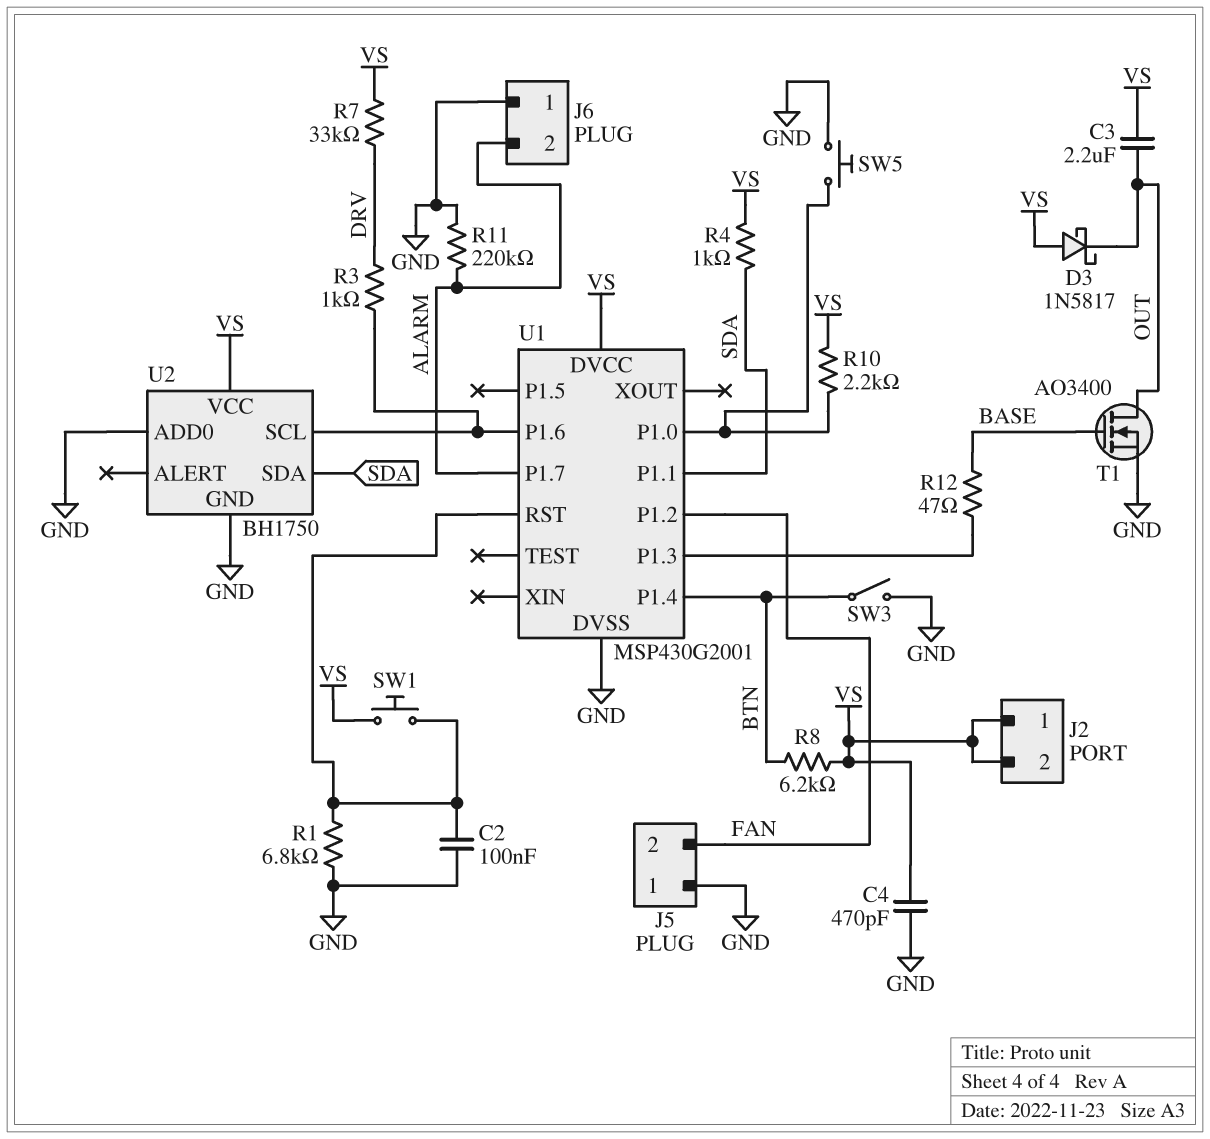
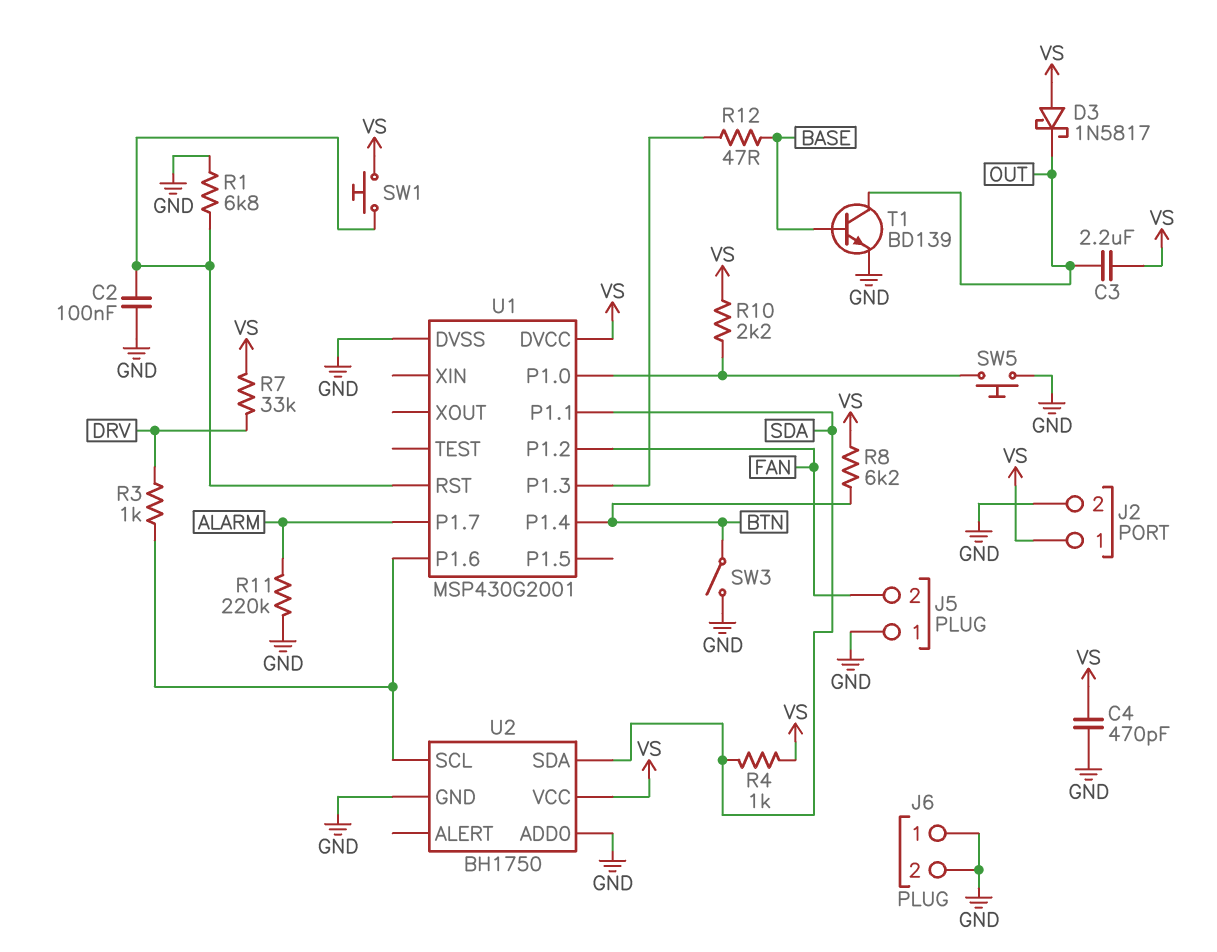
J2 pin 2: VS -> GND
J6 pin 2: ALARM -> GND
T1: NMOS AO3400 (G BASE, D OUT, S GND) -> NPN BD139 (B BASE, C OUT, E GND)

